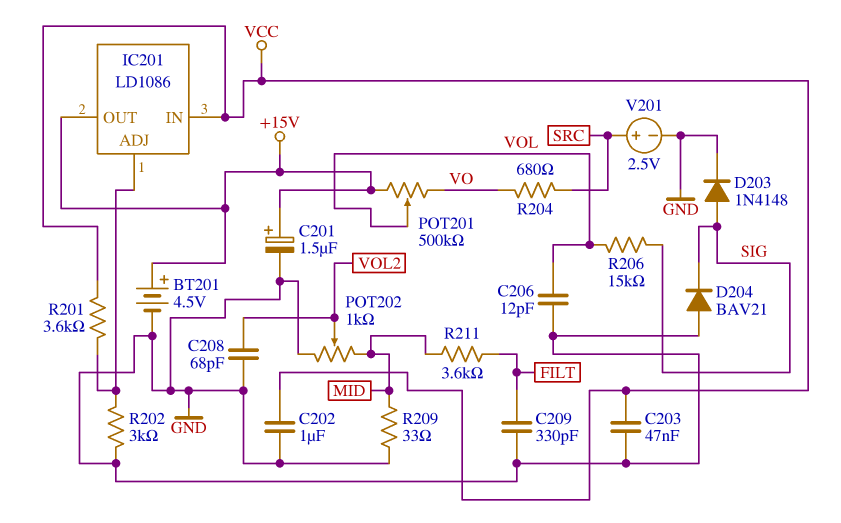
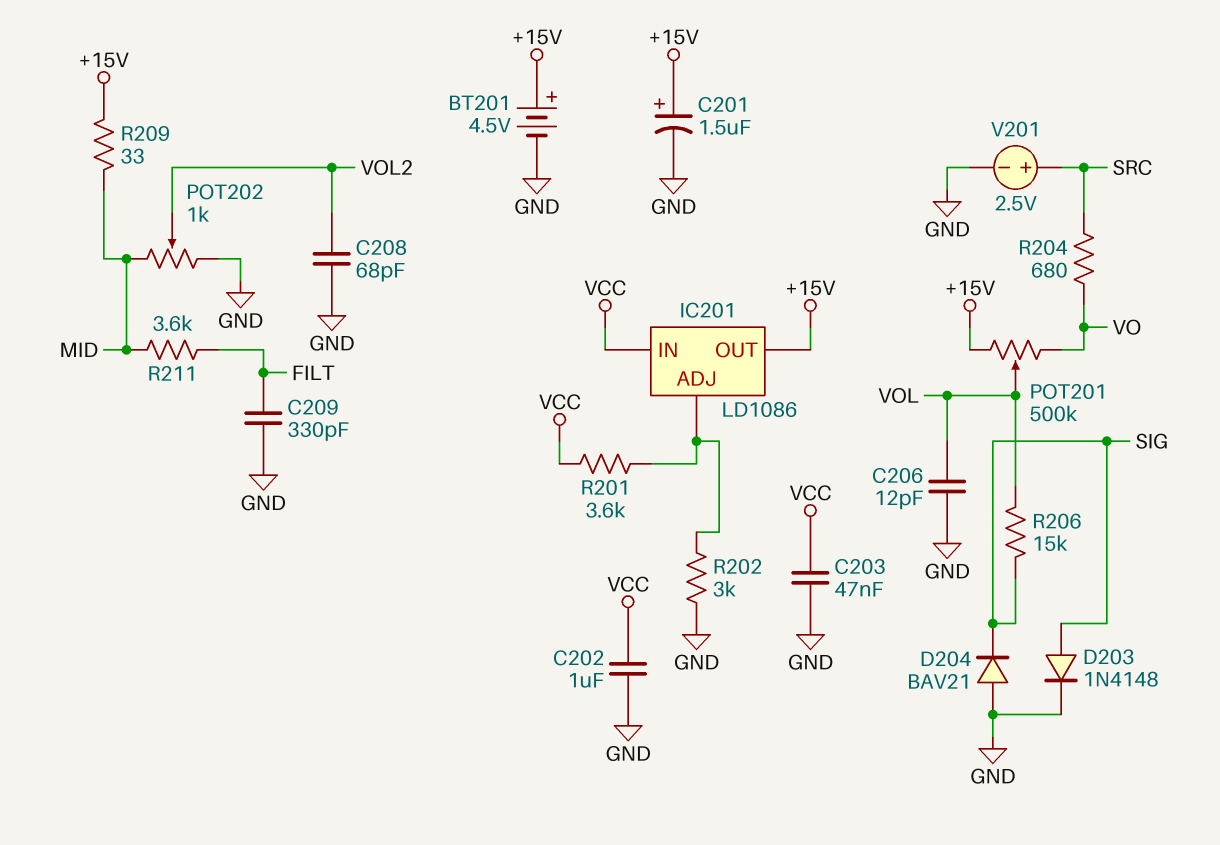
R209: 33 (GND, MID) -> 33 (+15V, MID)

